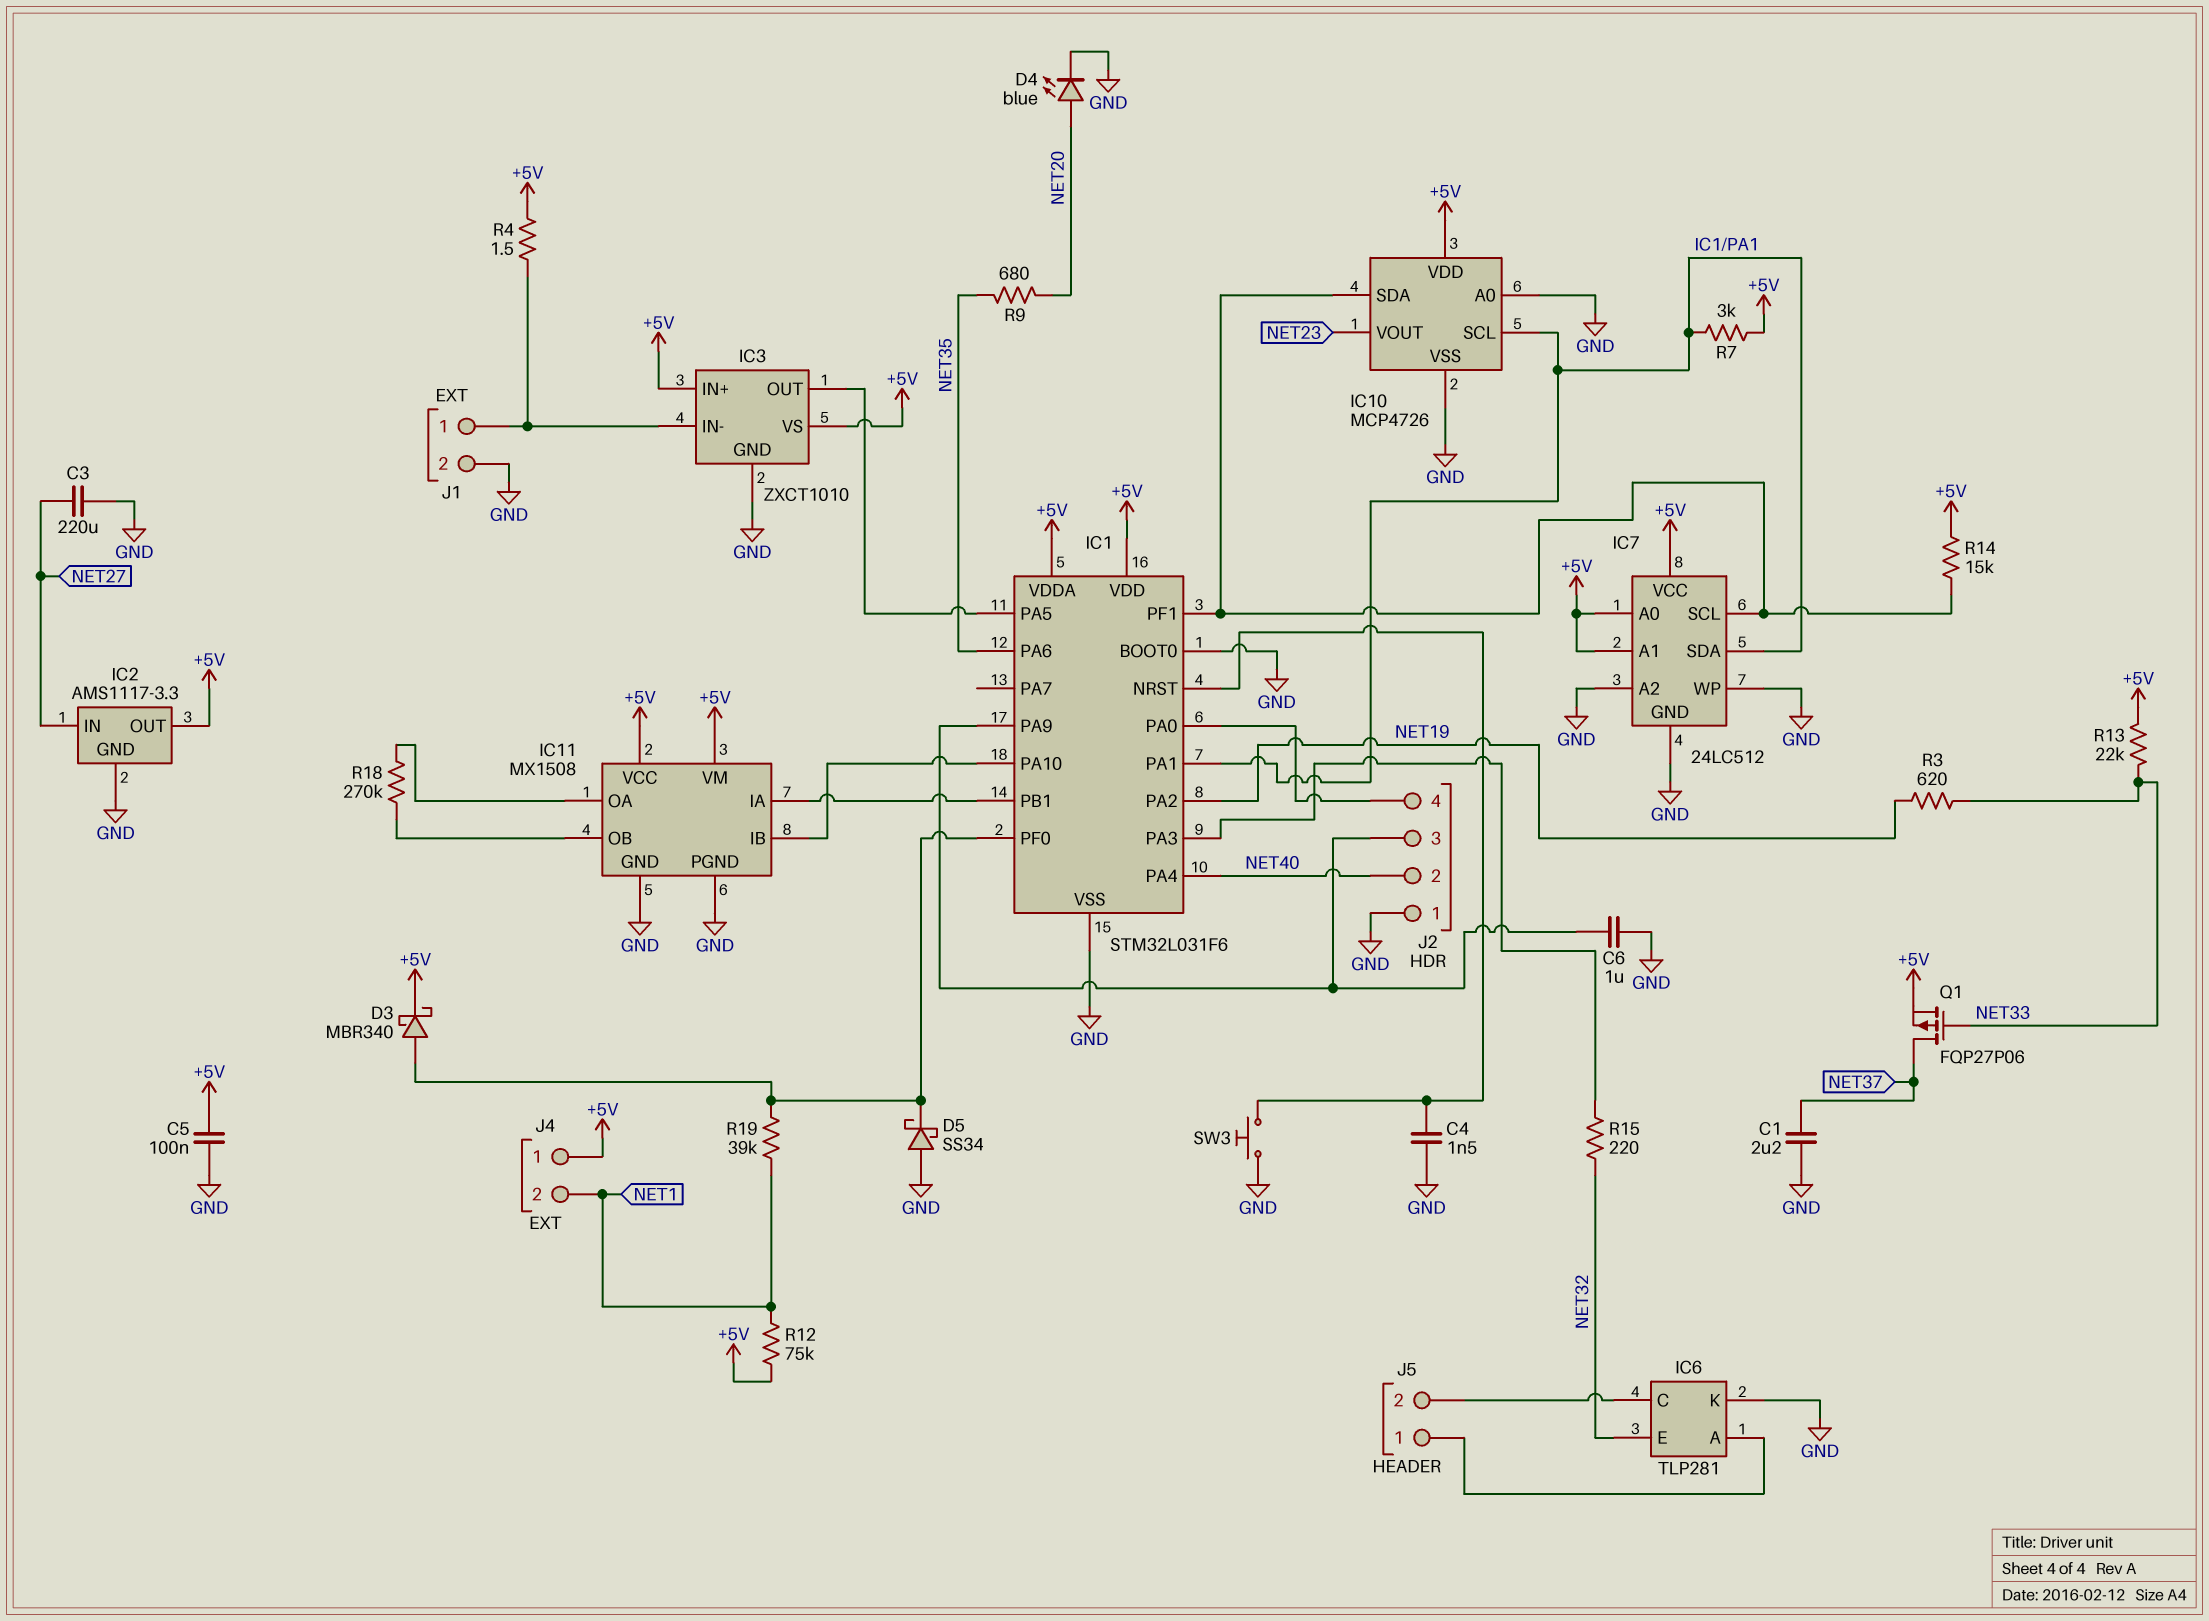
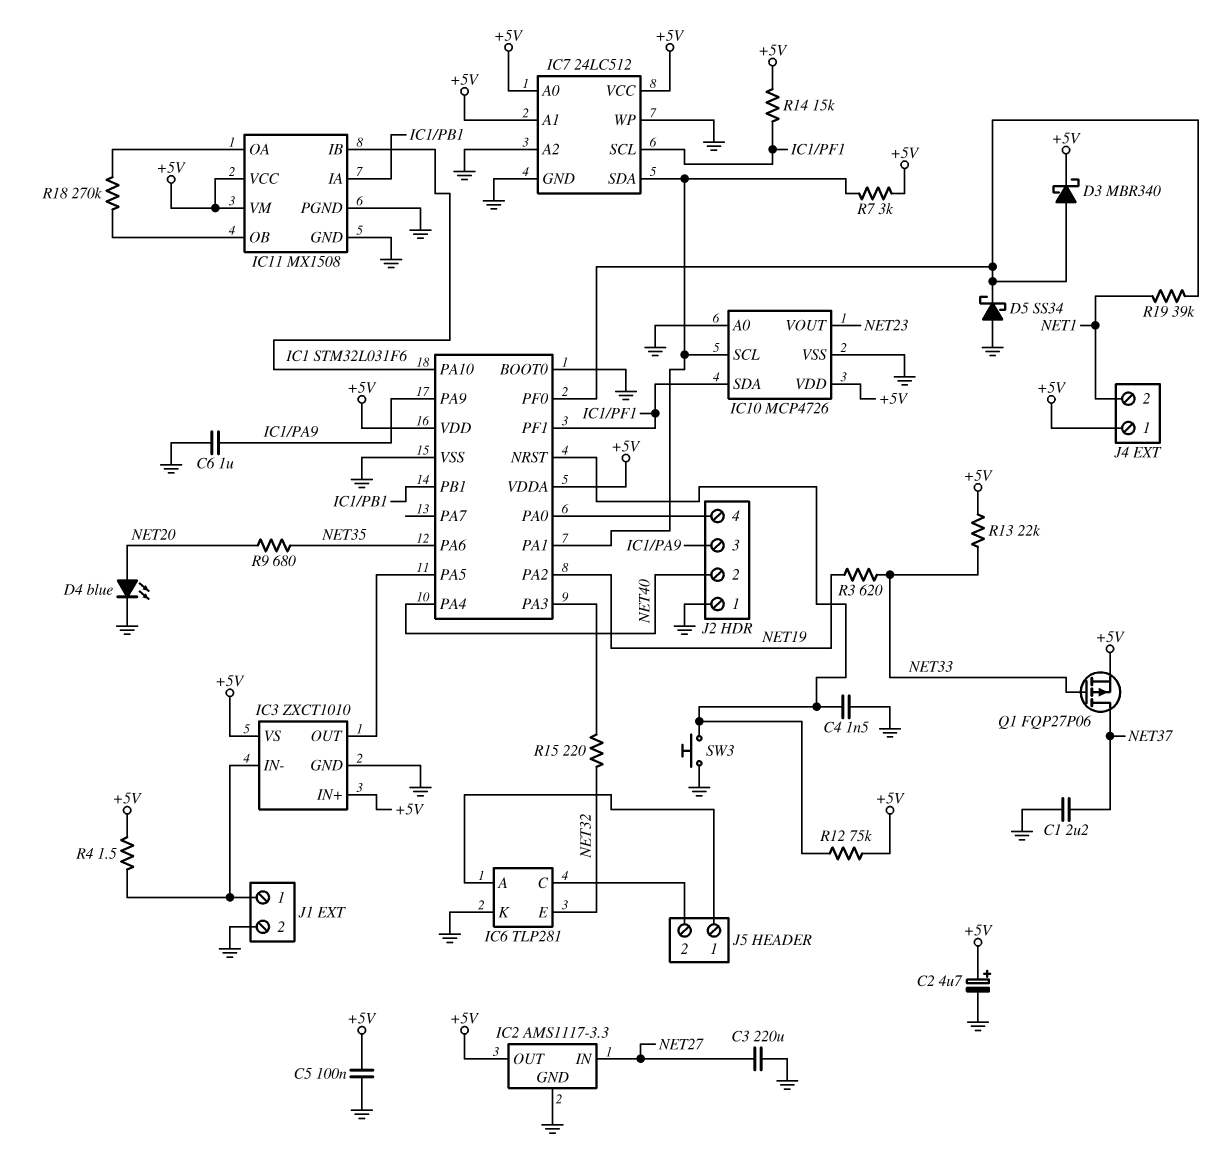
C2: none -> 4.7uF (plus +5V, minus GND)
R12: 75k (+5V, NET1) -> 75k (+5V, IC1/NRST)

